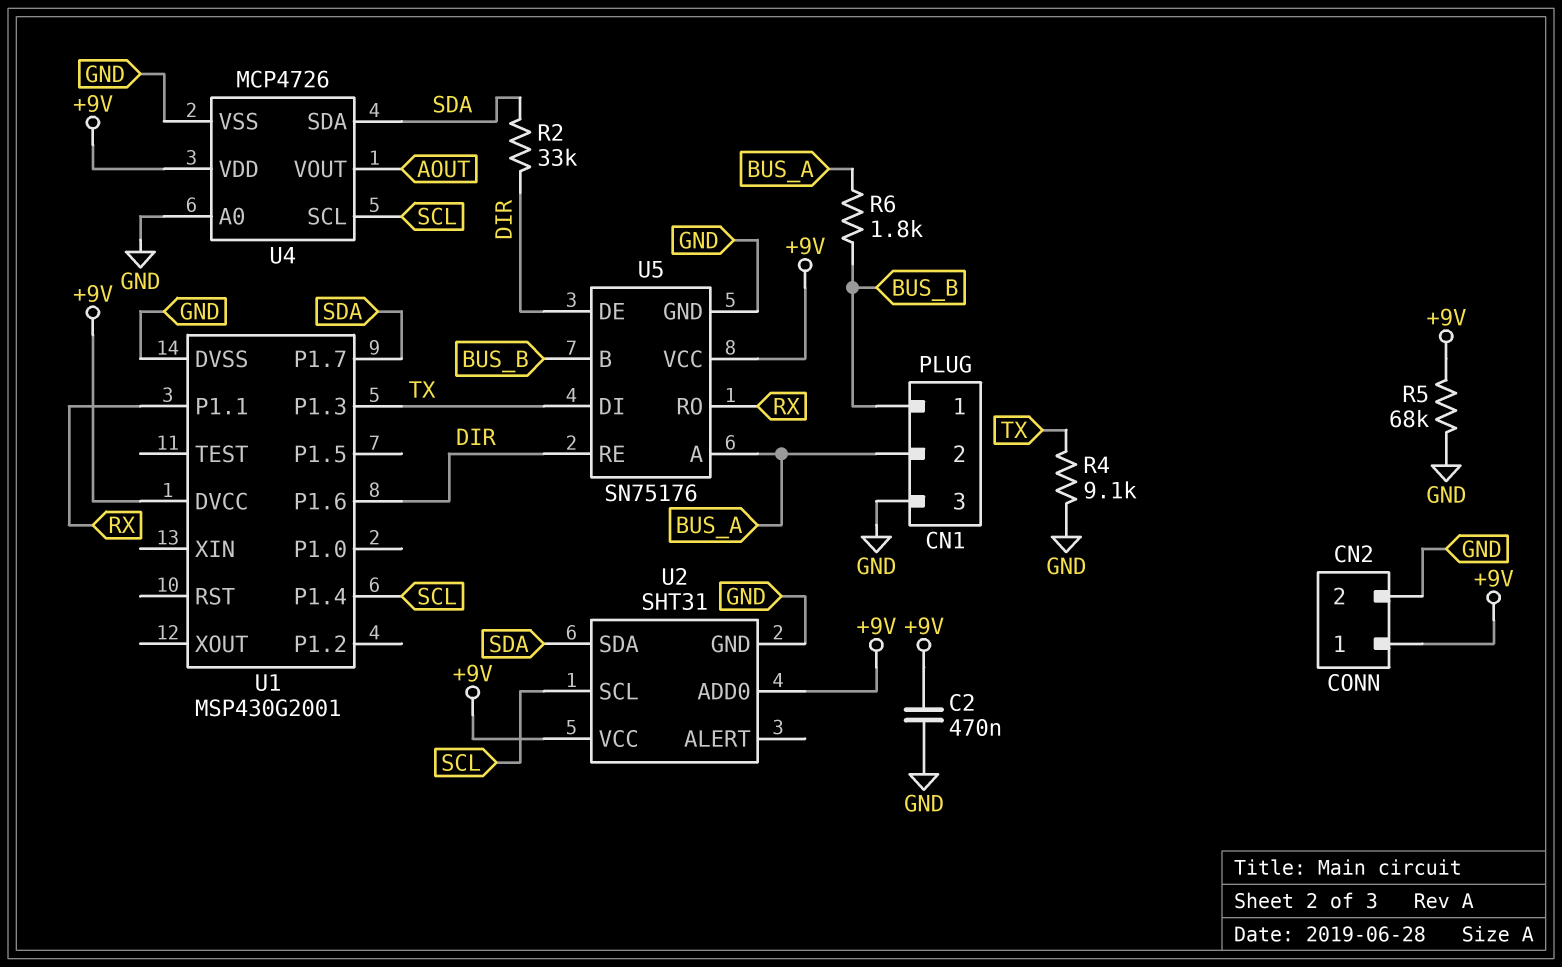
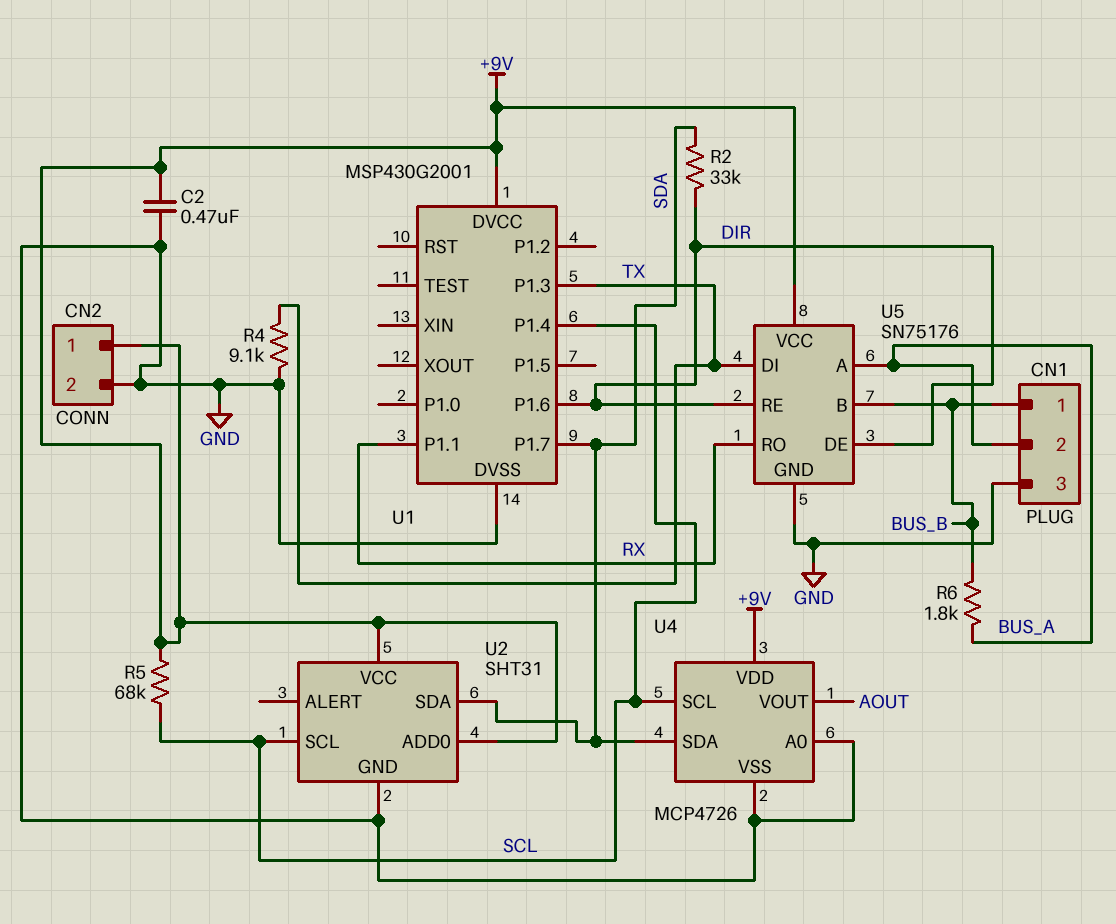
R5: 68k (+9V, GND) -> 68k (+9V, SCL)

